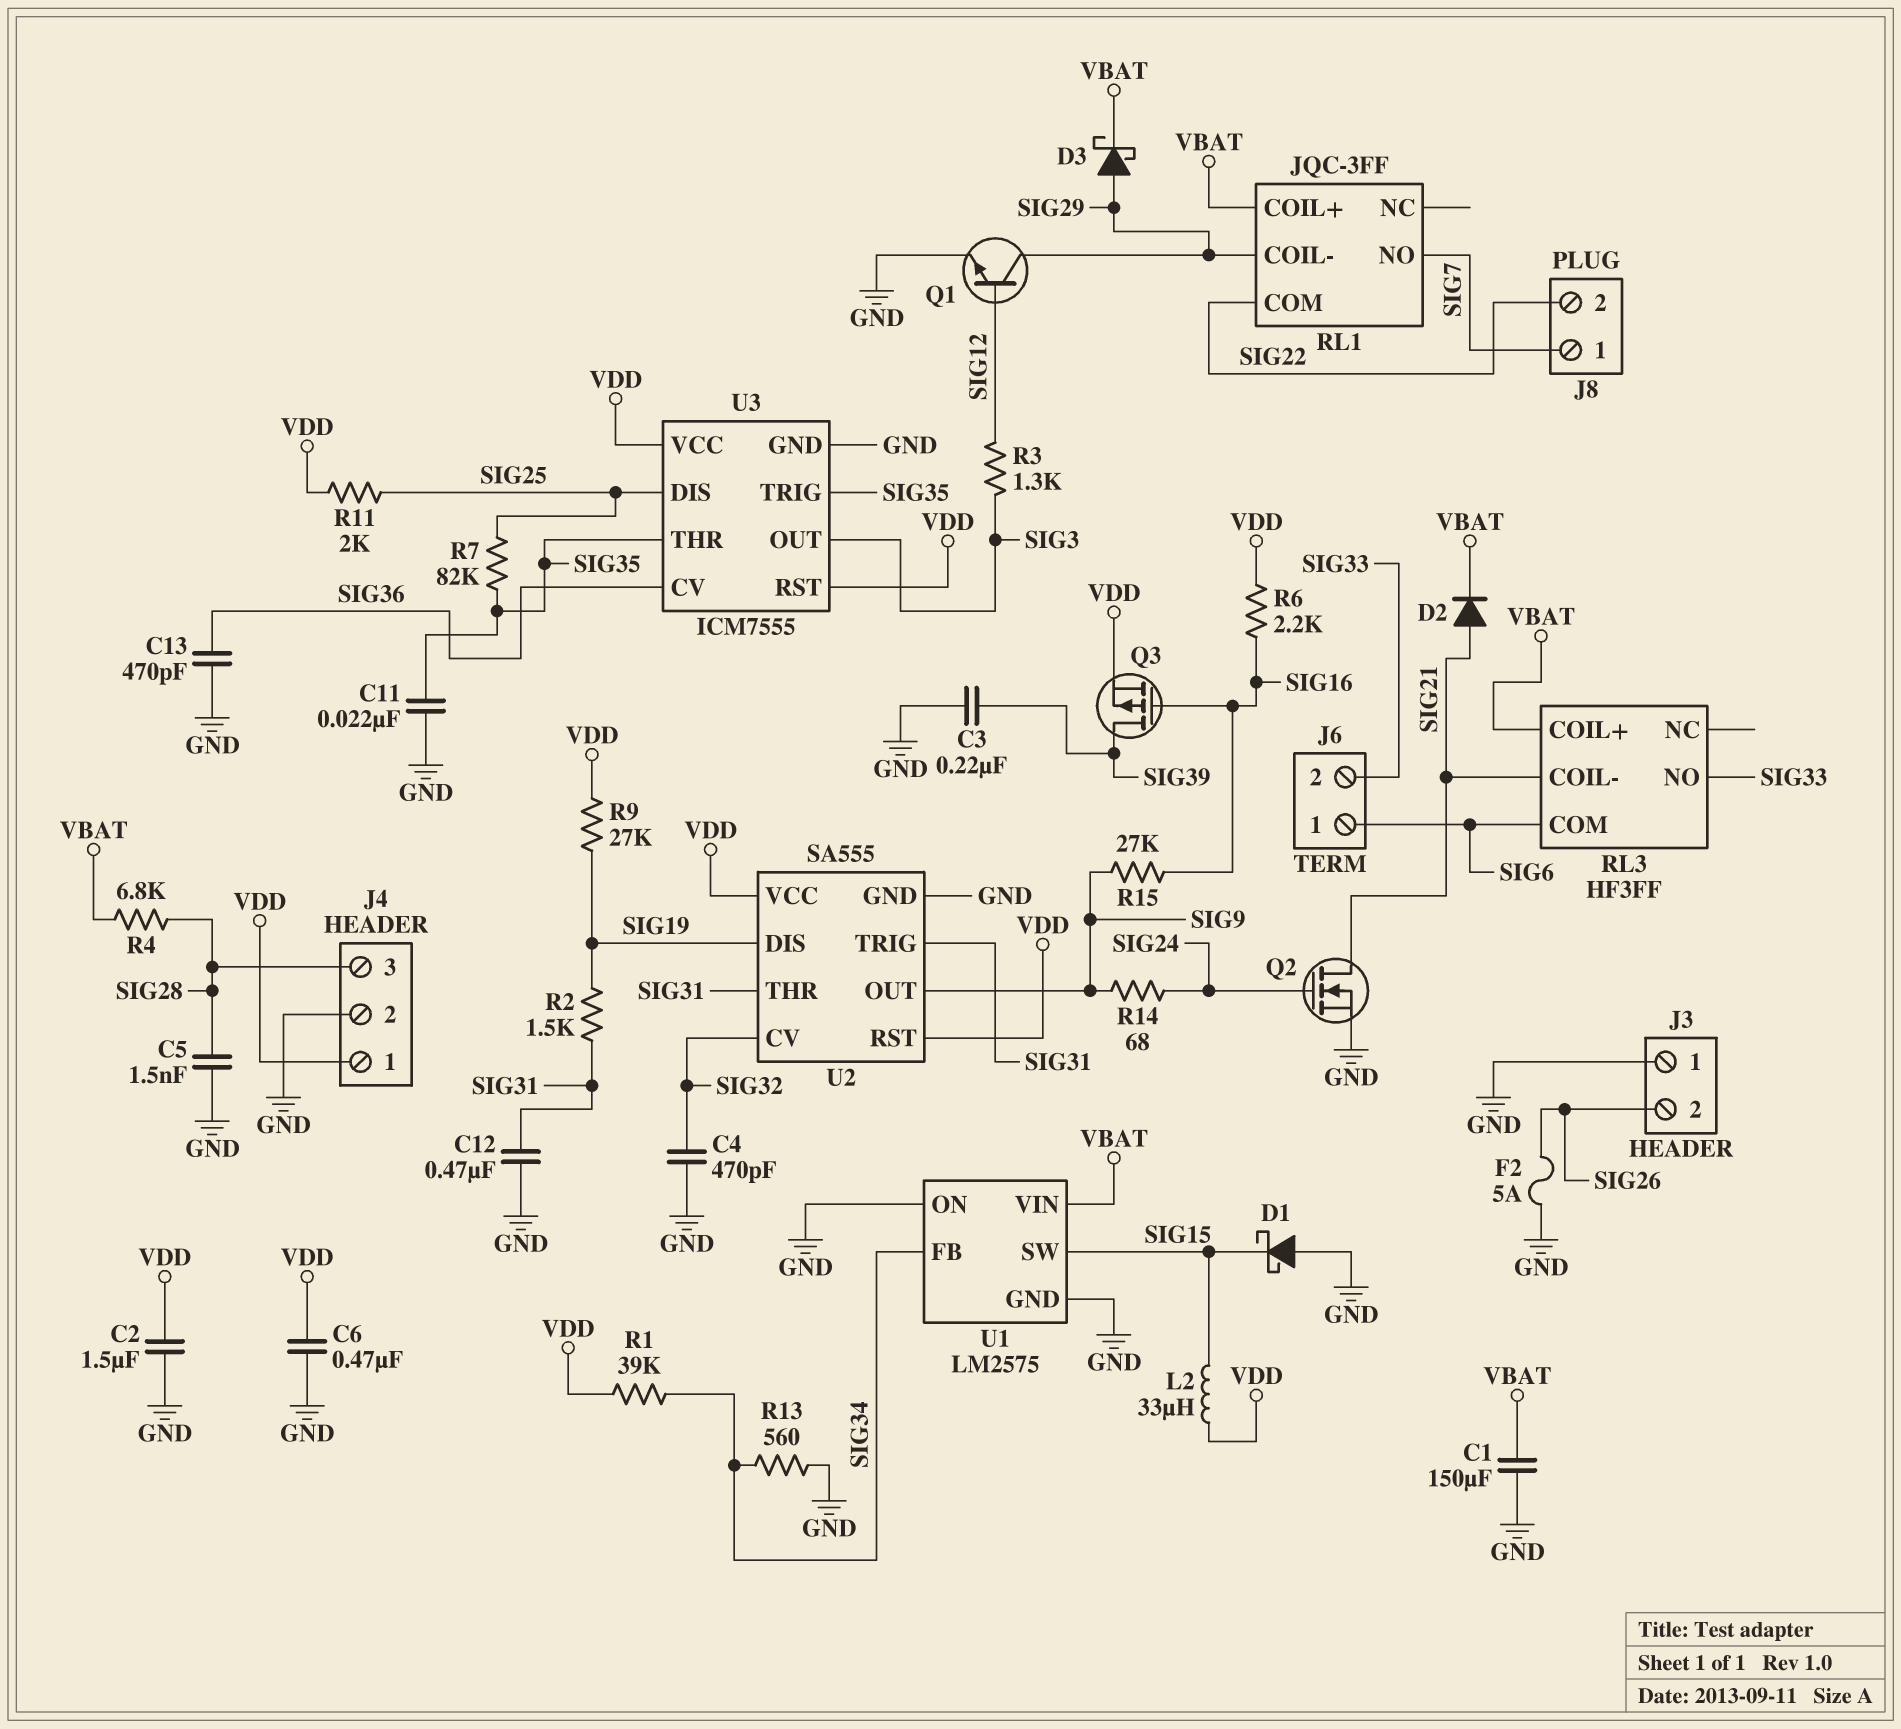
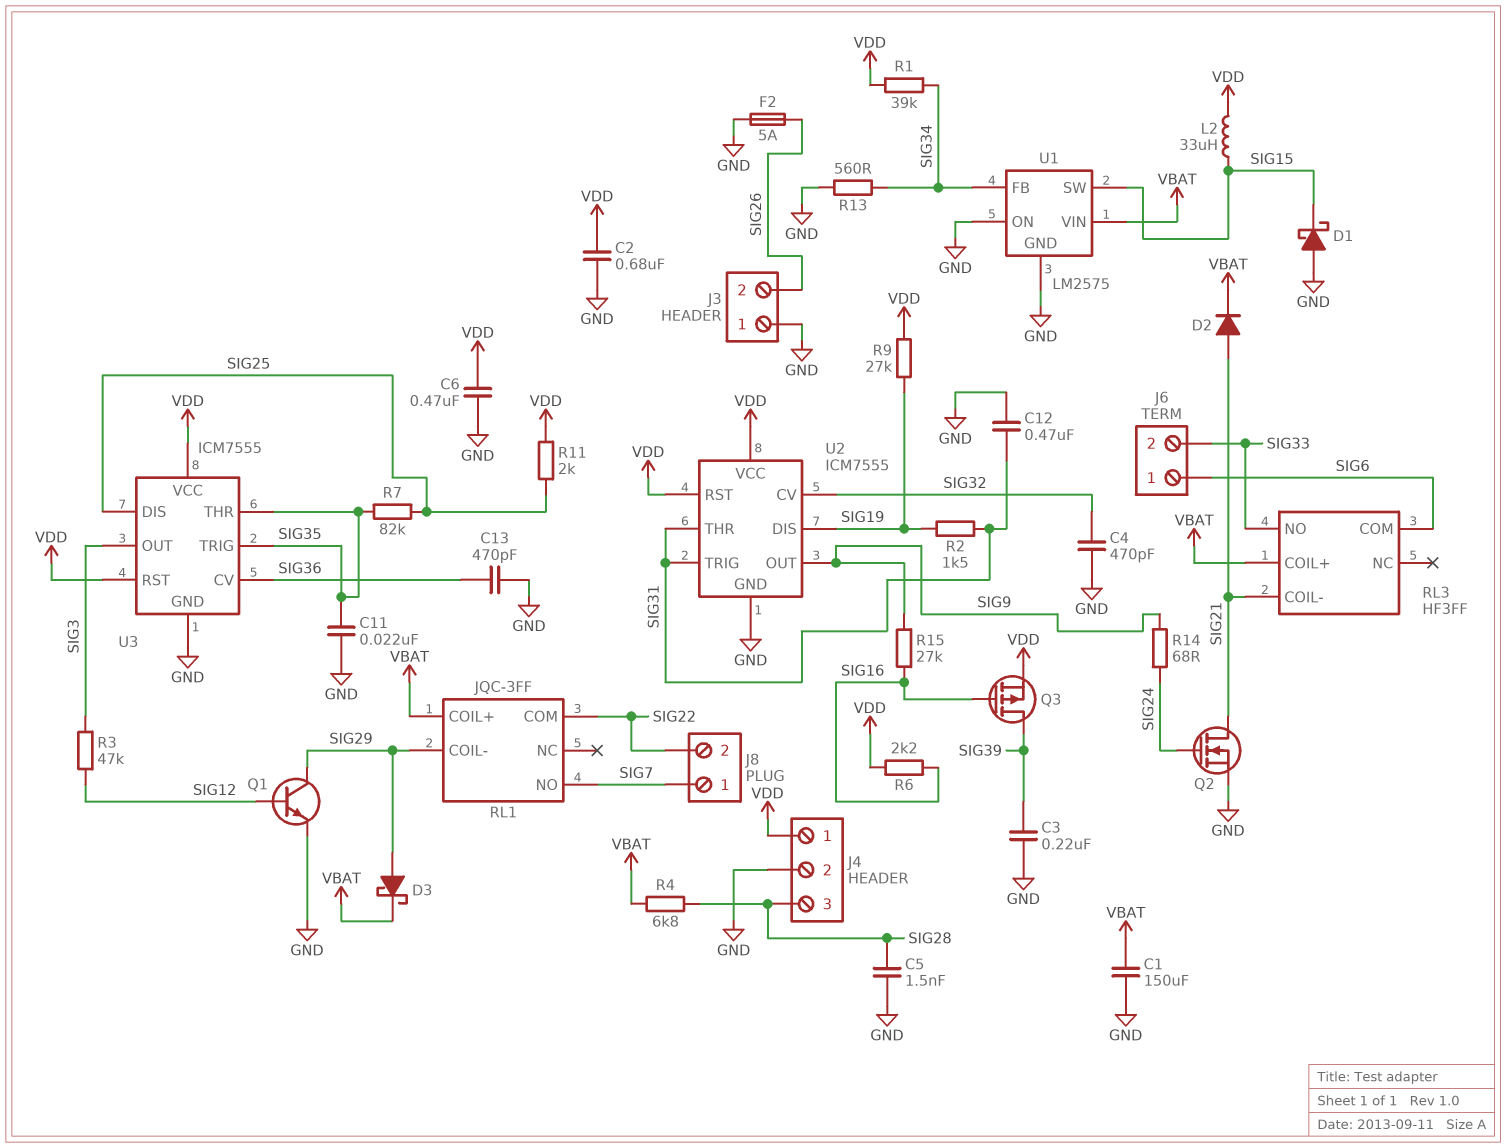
C2: 1.5uF (GND, VDD) -> 680nF (GND, VDD)
R3: 1.3k (SIG3, SIG12) -> 47k (SIG3, SIG12)
U2: SA555 -> ICM7555

